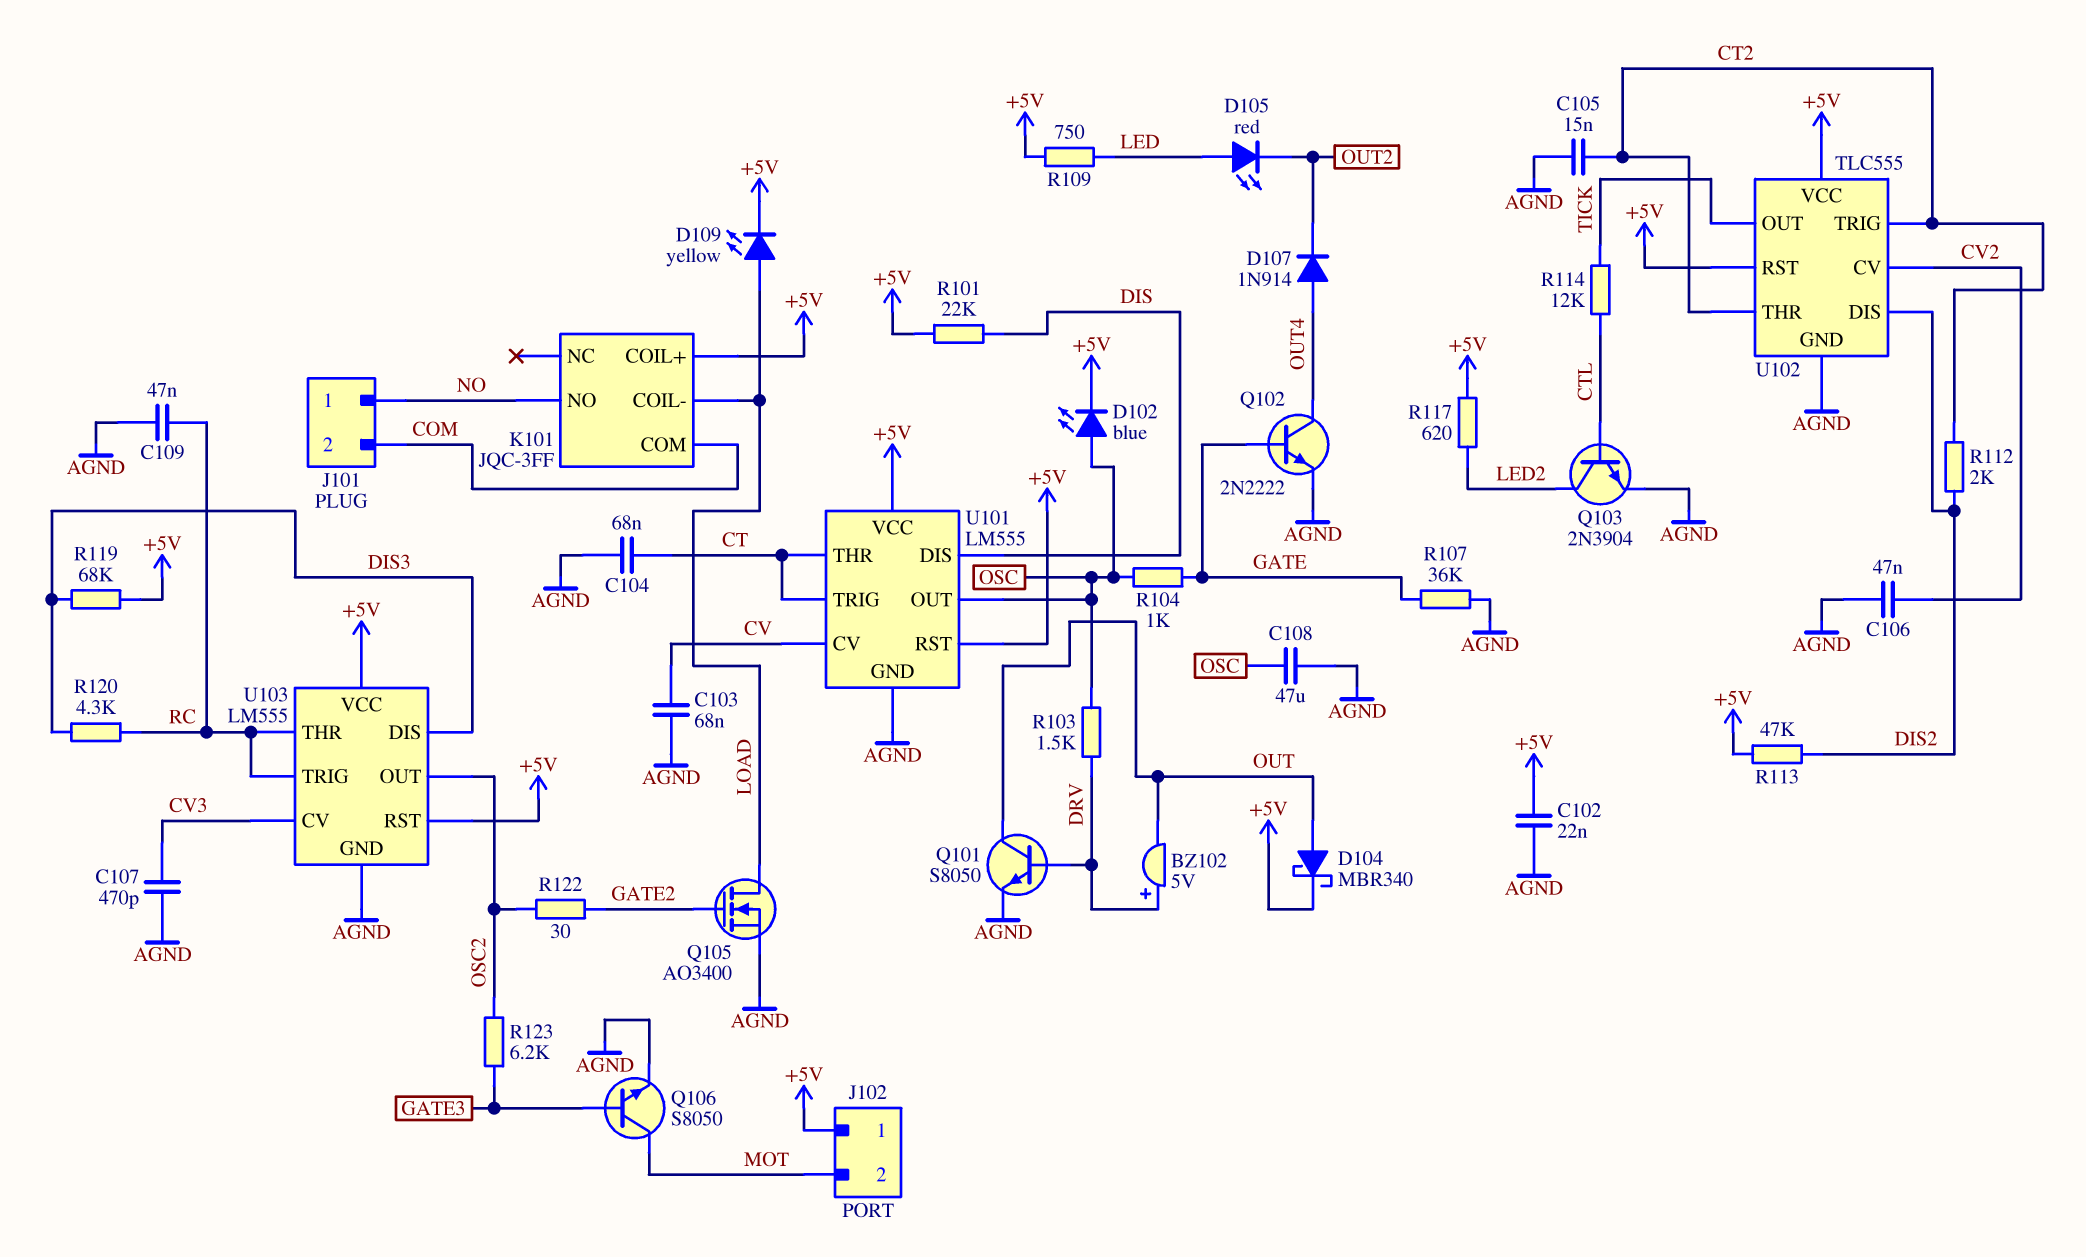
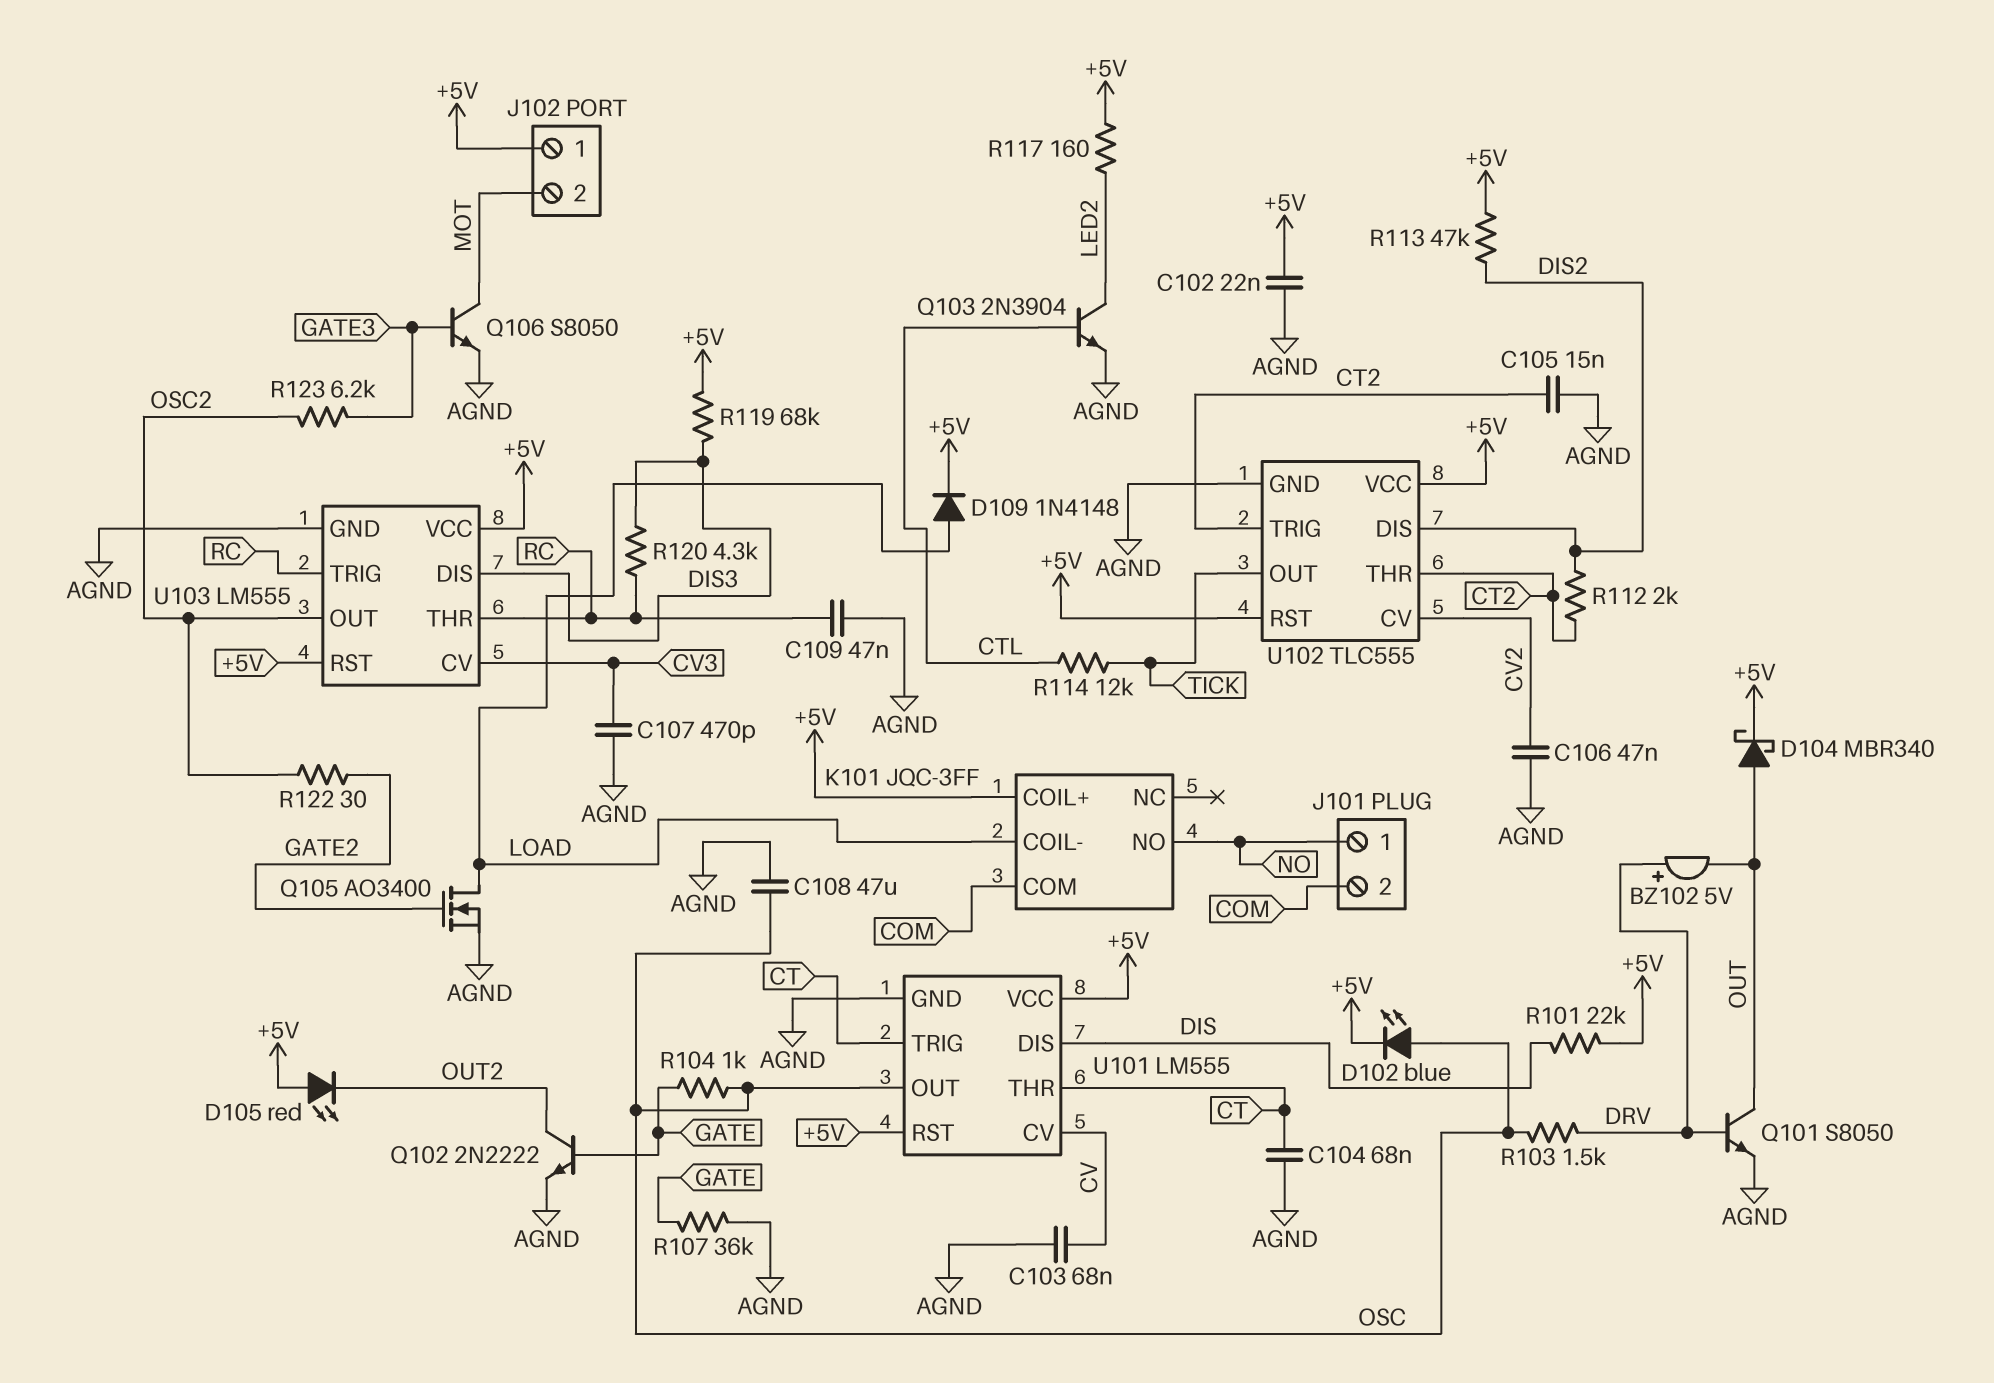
D105: LED red (A LED, K OUT2) -> LED red (A +5V, K OUT2)
D107: diode 1N914 (A OUT4, K OUT2) -> none
D109: LED yellow (A LOAD, K +5V) -> diode 1N4148 (A LOAD, K +5V)
Q102: NPN 2N2222 (B GATE, C OUT4, E AGND) -> NPN 2N2222 (B GATE, C OUT2, E AGND)
R109: 750 (+5V, LED) -> none
R117: 620 (+5V, LED2) -> 160 (+5V, LED2)

